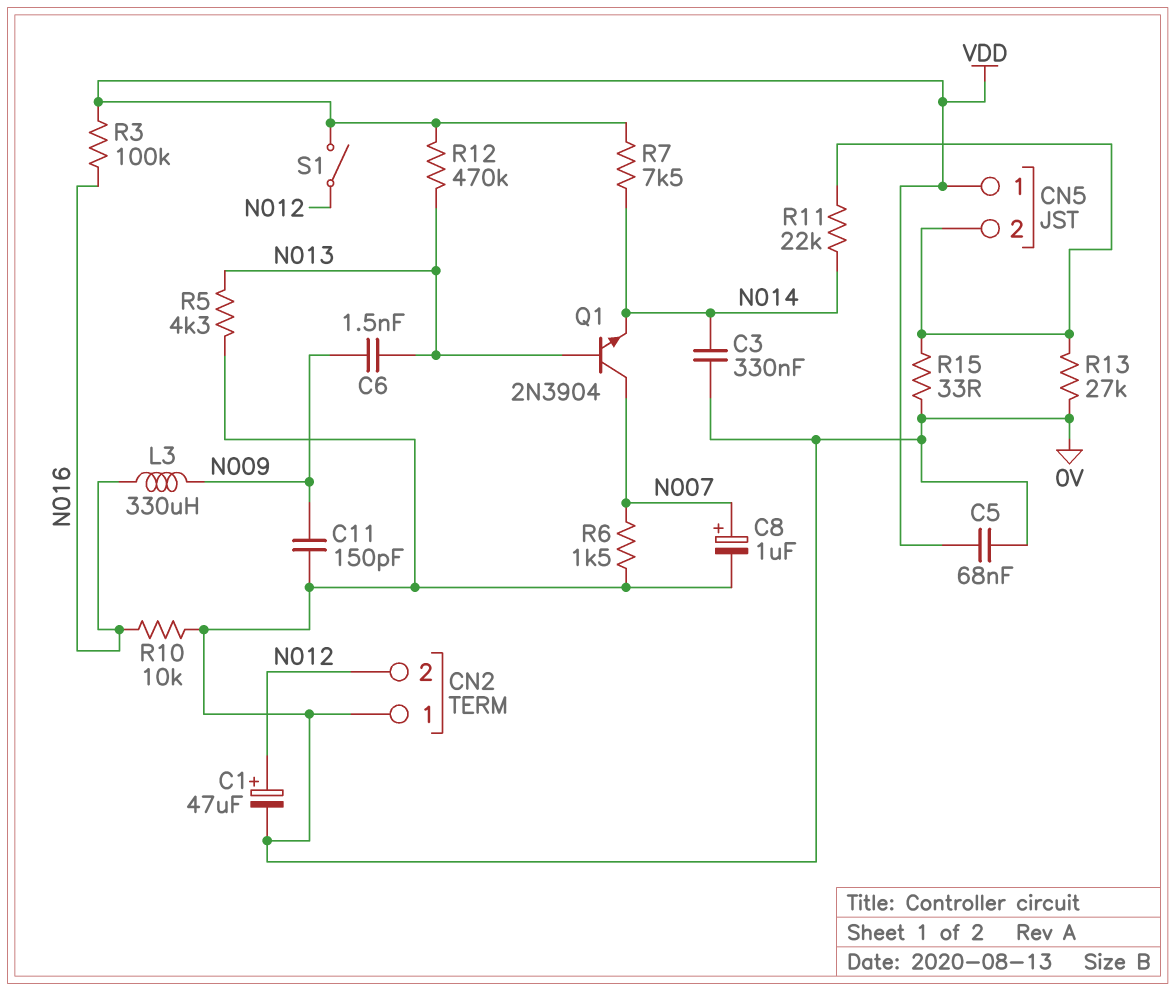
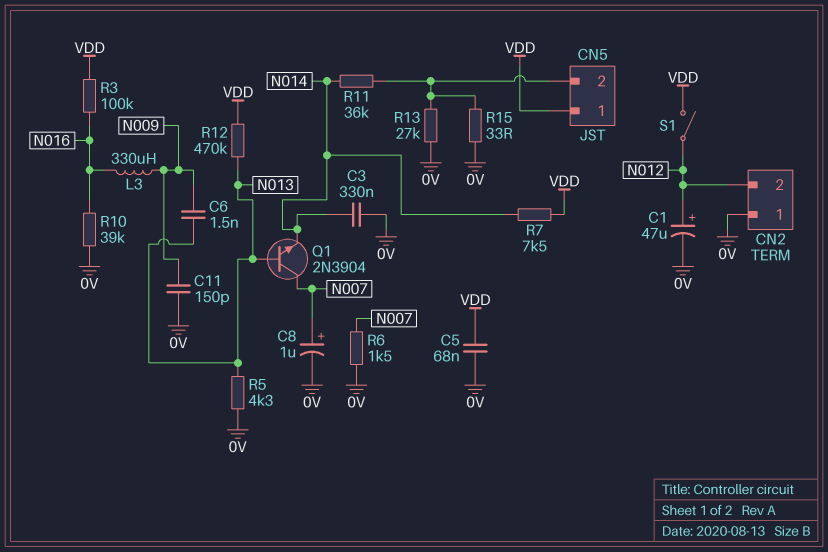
R10: 10k (0V, N016) -> 39k (0V, N016)
R11: 22k (CN5/2, N014) -> 36k (CN5/2, N014)

